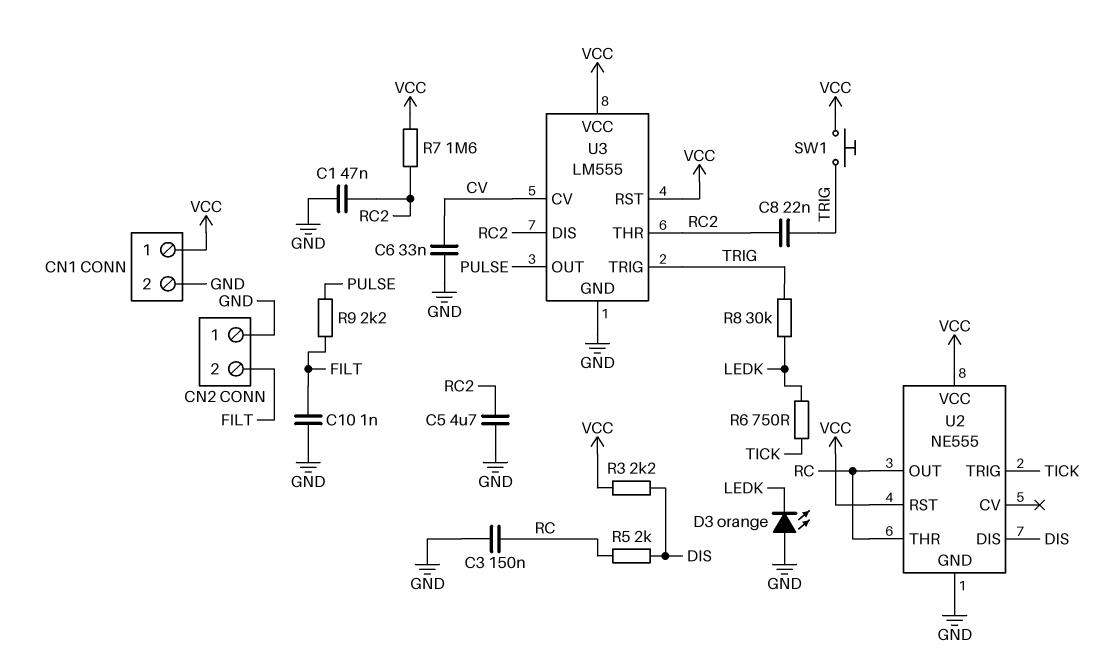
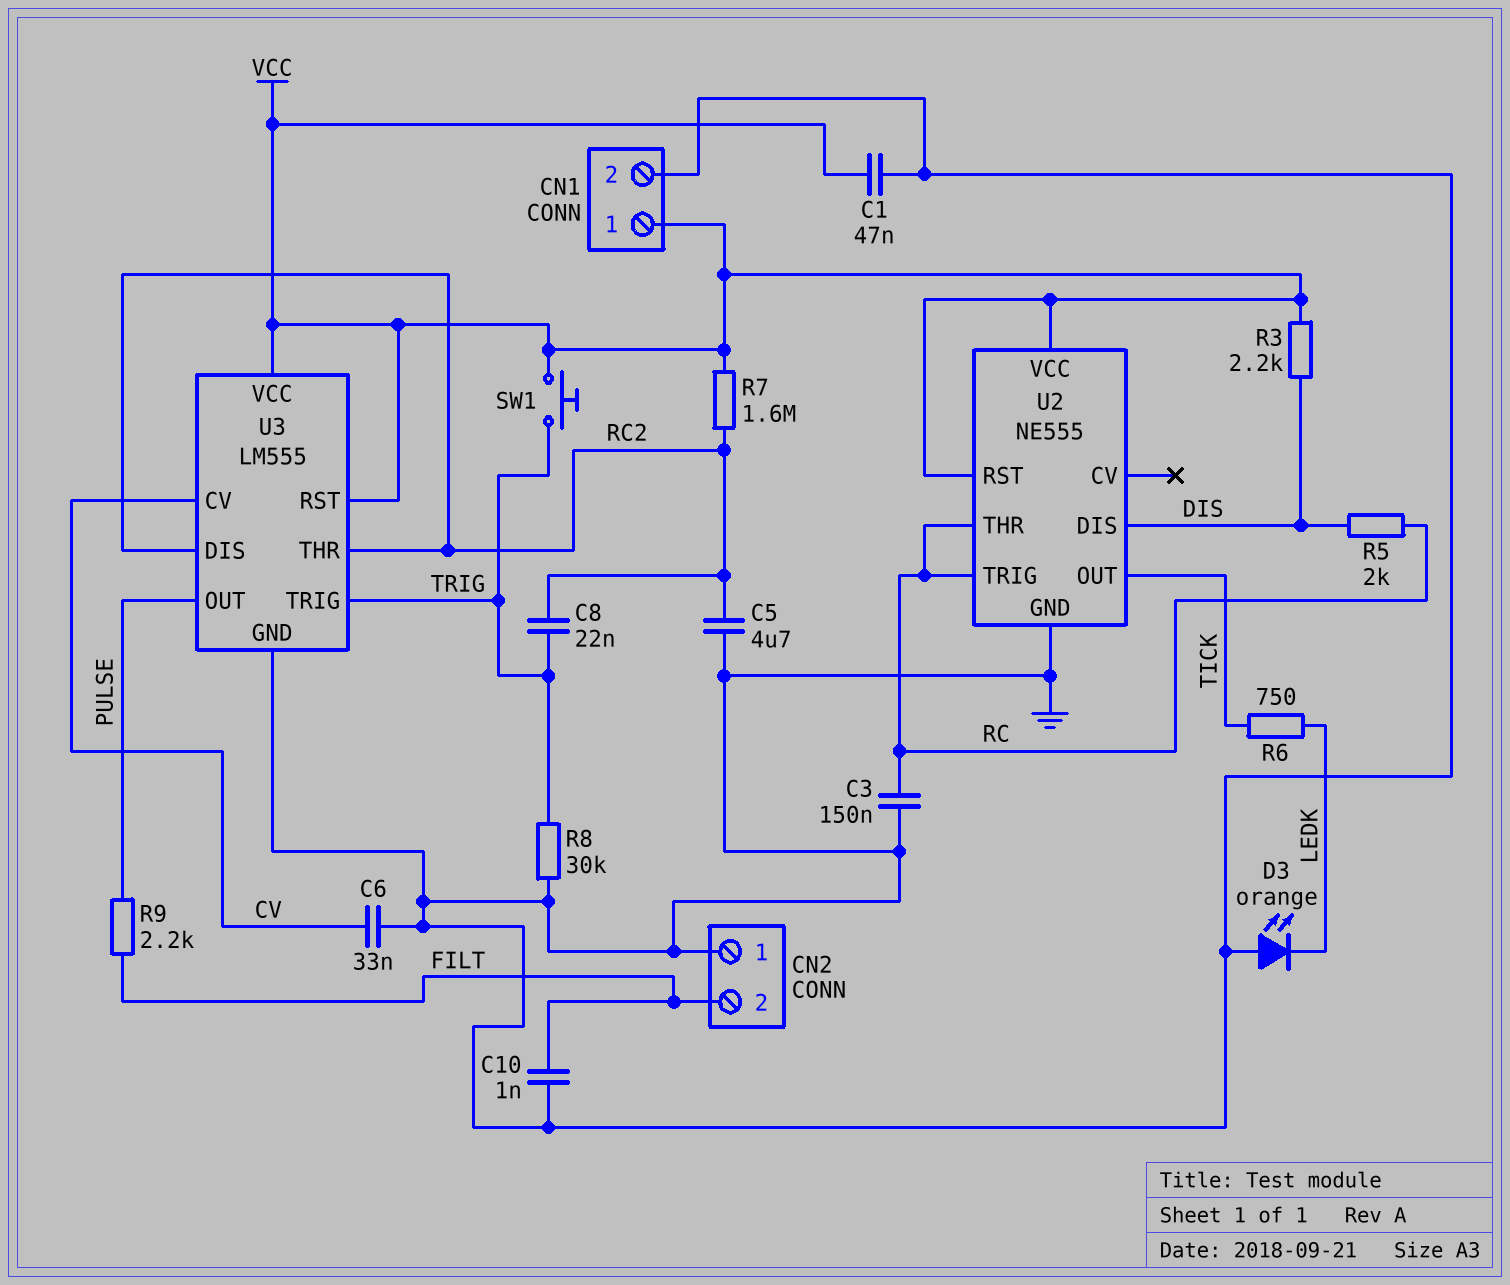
C1: 47nF (GND, RC2) -> 47nF (GND, VCC)
R8: 30k (LEDK, TRIG) -> 30k (GND, TRIG)
U2 pin OUT: RC -> TICK
U2 pin TRIG: TICK -> RC

